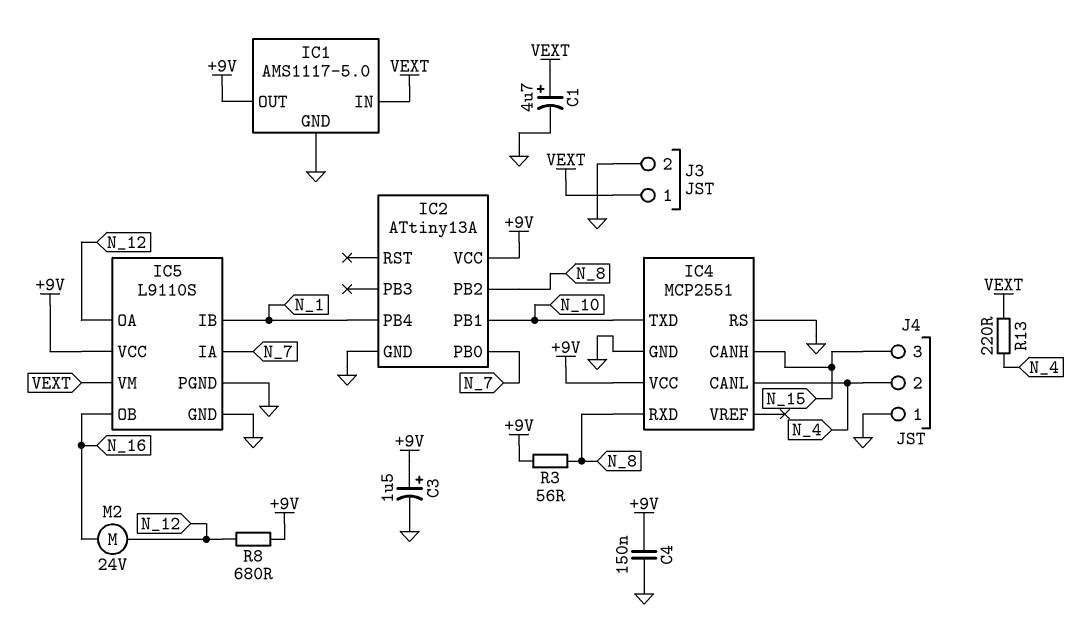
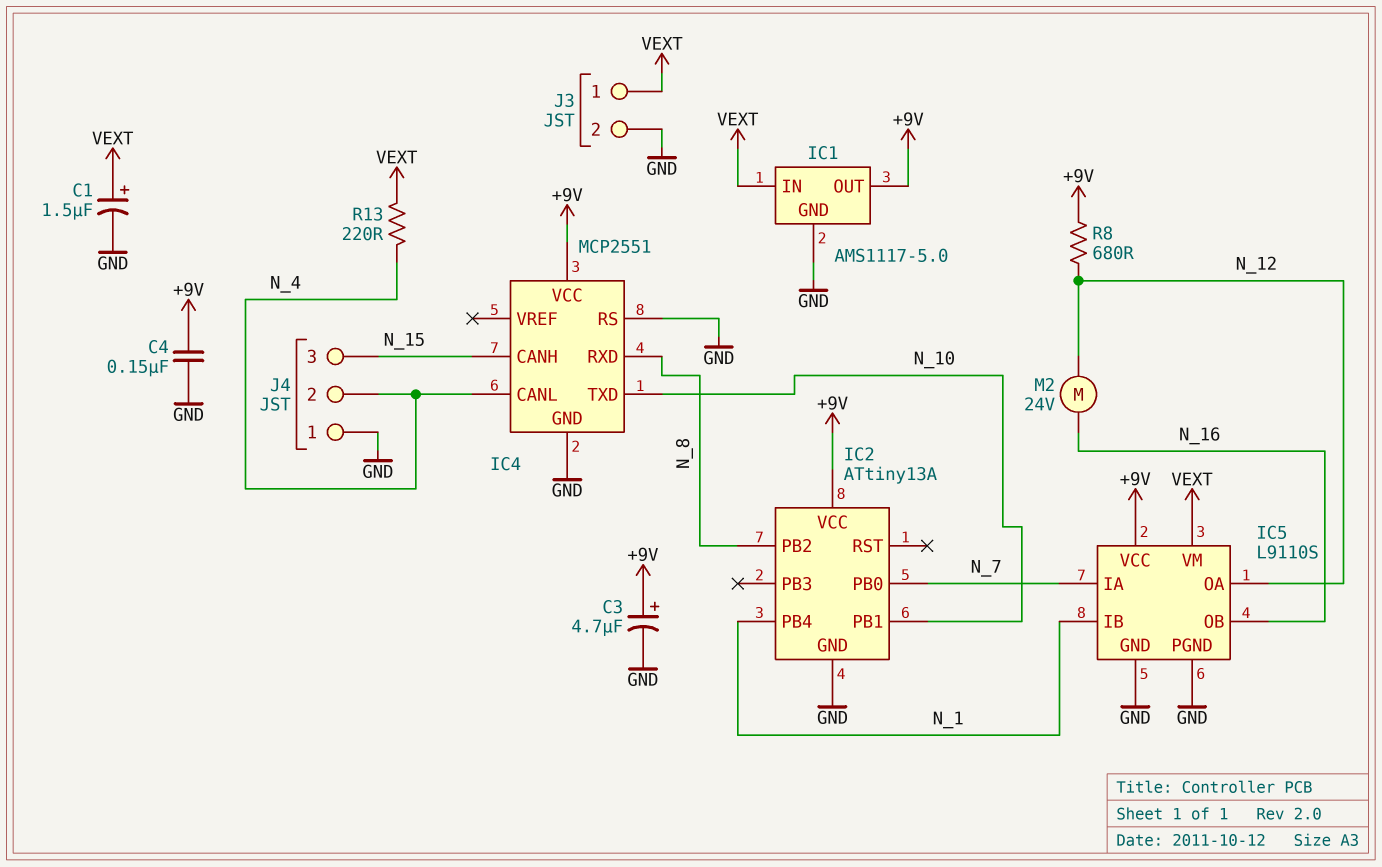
C1: 4.7uF (plus VEXT, minus GND) -> 1.5uF (plus VEXT, minus GND)
C3: 1.5uF (plus +9V, minus GND) -> 4.7uF (plus +9V, minus GND)
R3: 56 (+9V, N_8) -> none

